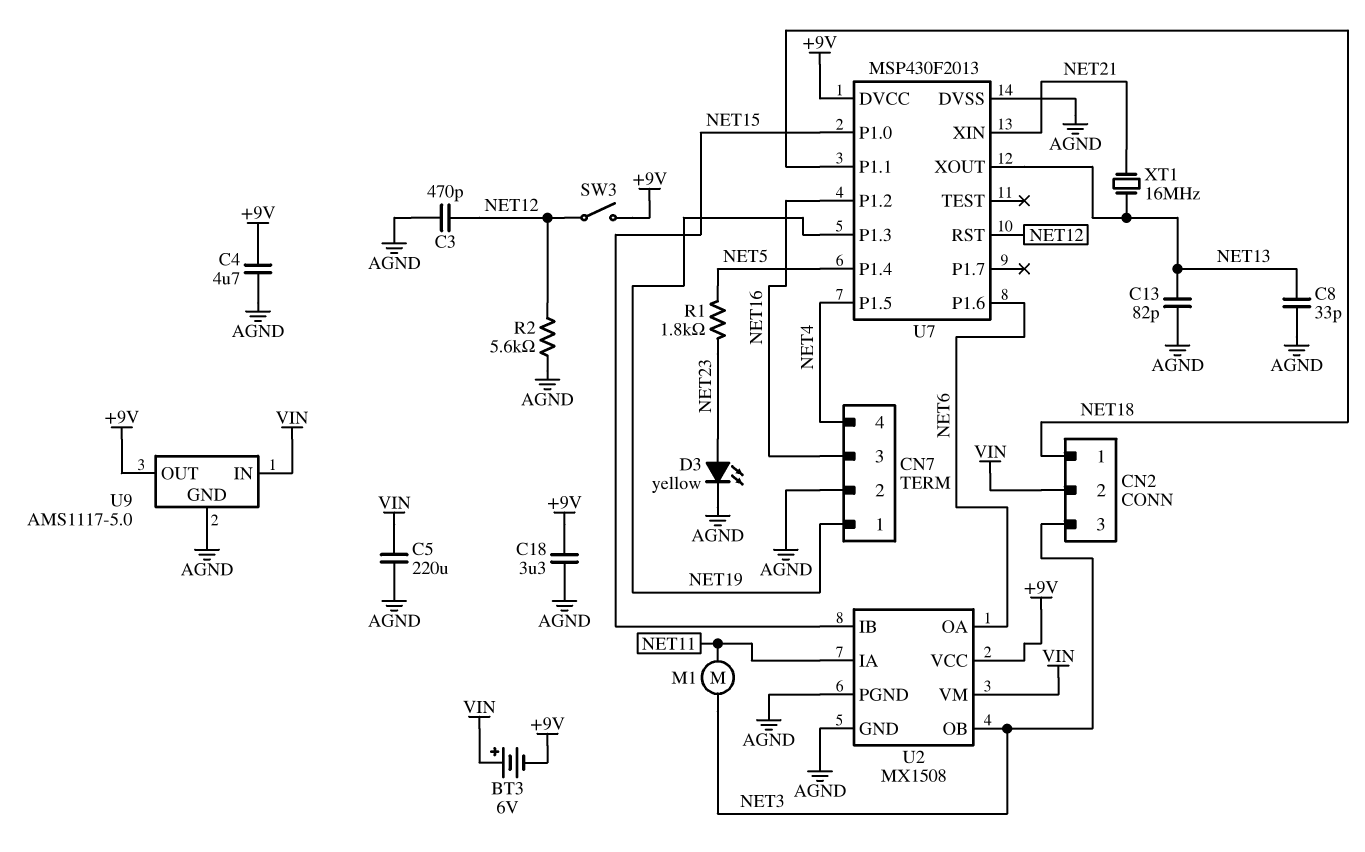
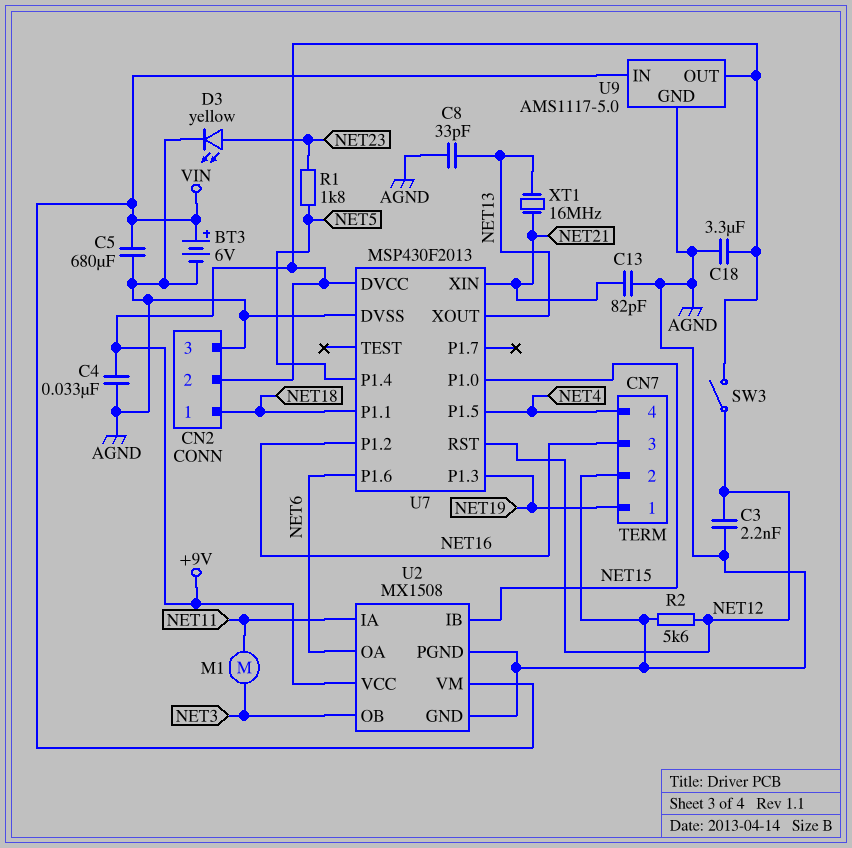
BT3: 6V (plus VIN, minus +9V) -> 6V (plus VIN, minus AGND)
C3: 470pF (AGND, NET12) -> 2.2nF (AGND, NET12)
C4: 4.7uF (+9V, AGND) -> 33nF (+9V, AGND)
C5: 220uF (AGND, VIN) -> 680uF (AGND, VIN)
C13: 82pF (AGND, NET13) -> 82pF (AGND, NET21)
CN2 pin 2: VIN -> +9V
CN2 pin 3: NET3 -> AGND

